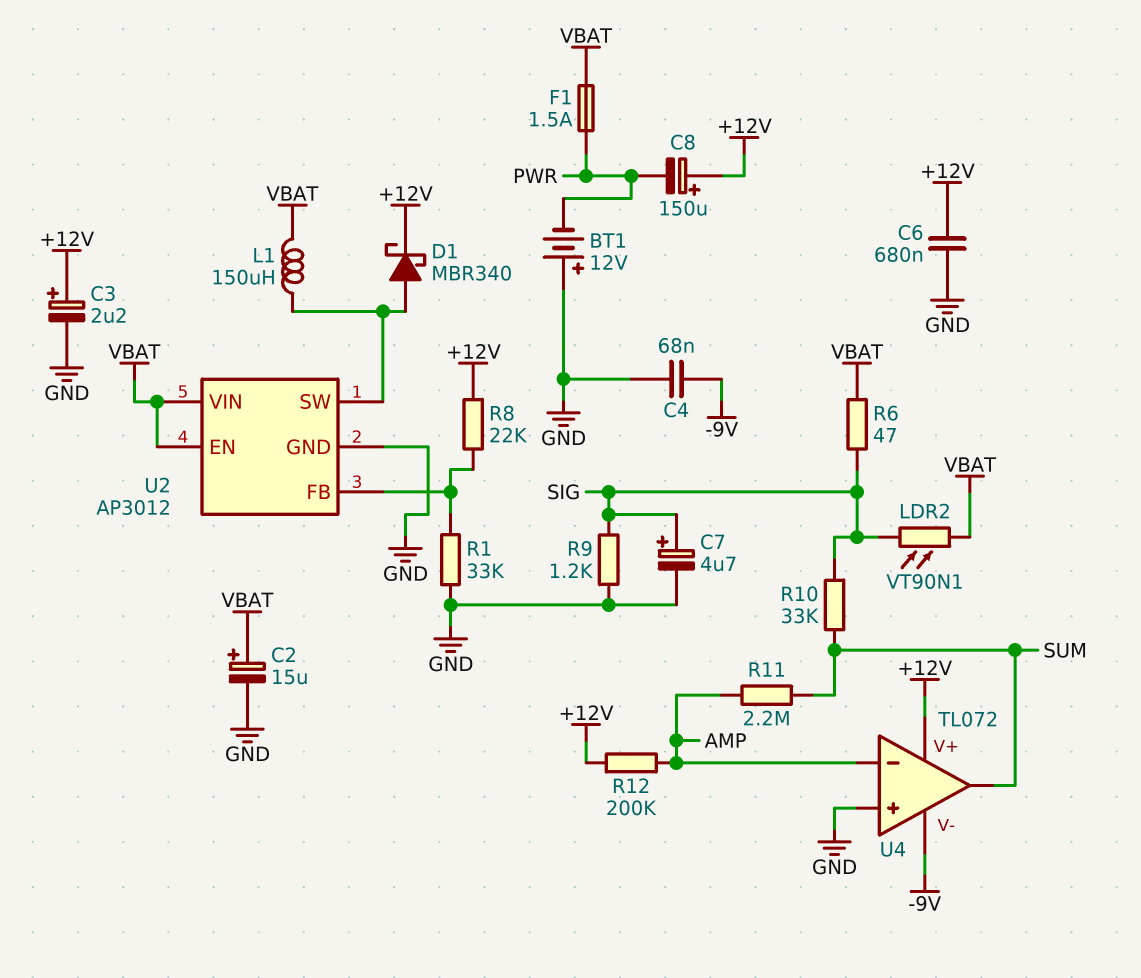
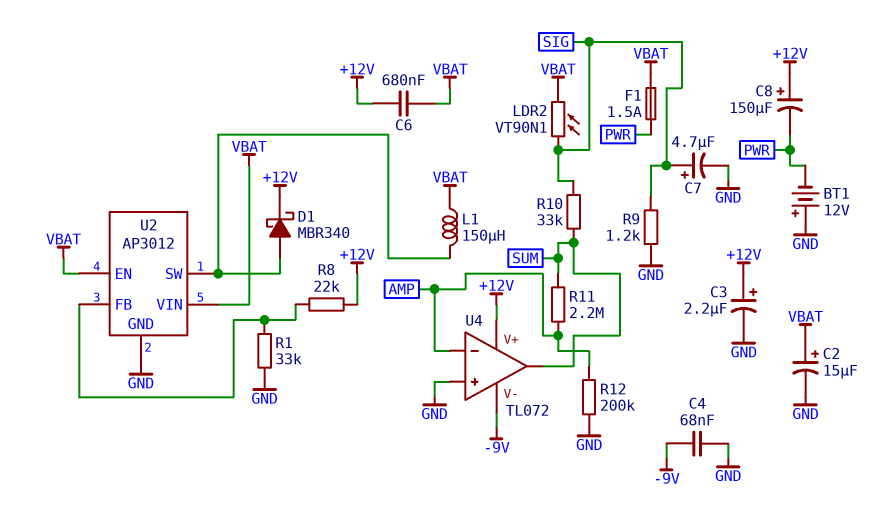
C6: 680nF (+12V, GND) -> 680nF (+12V, VBAT)
R6: 47 (SIG, VBAT) -> none
R12: 200k (+12V, AMP) -> 200k (AMP, GND)

